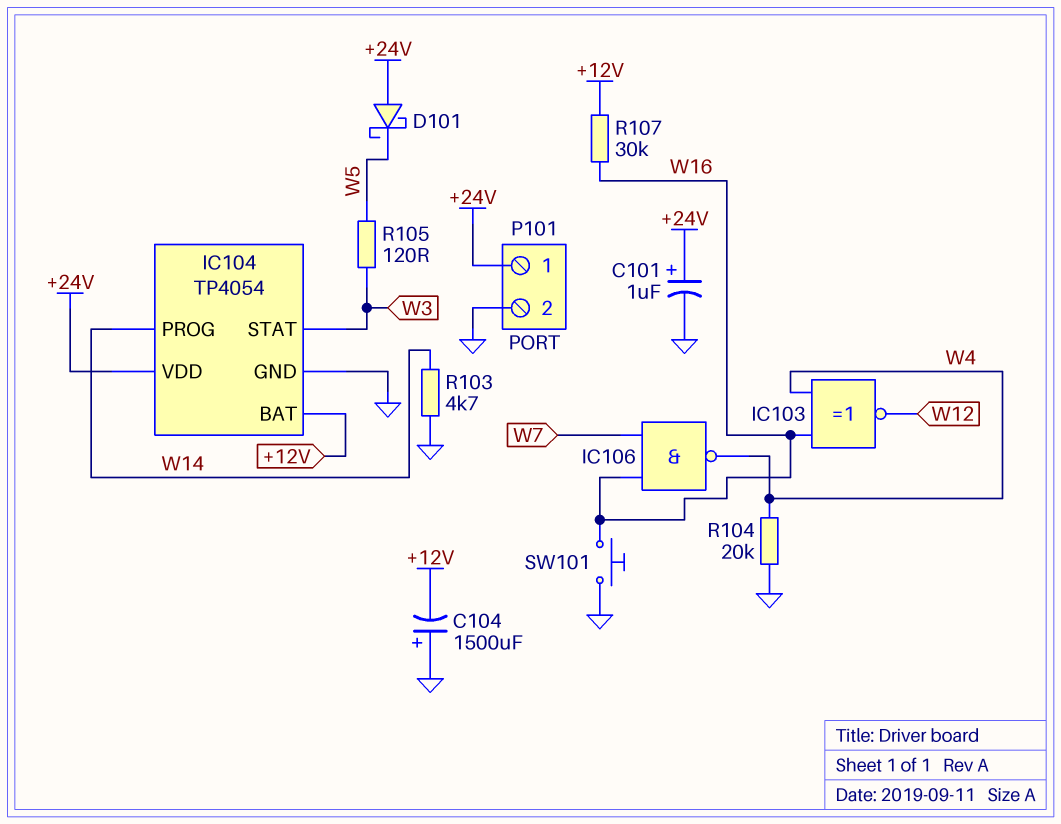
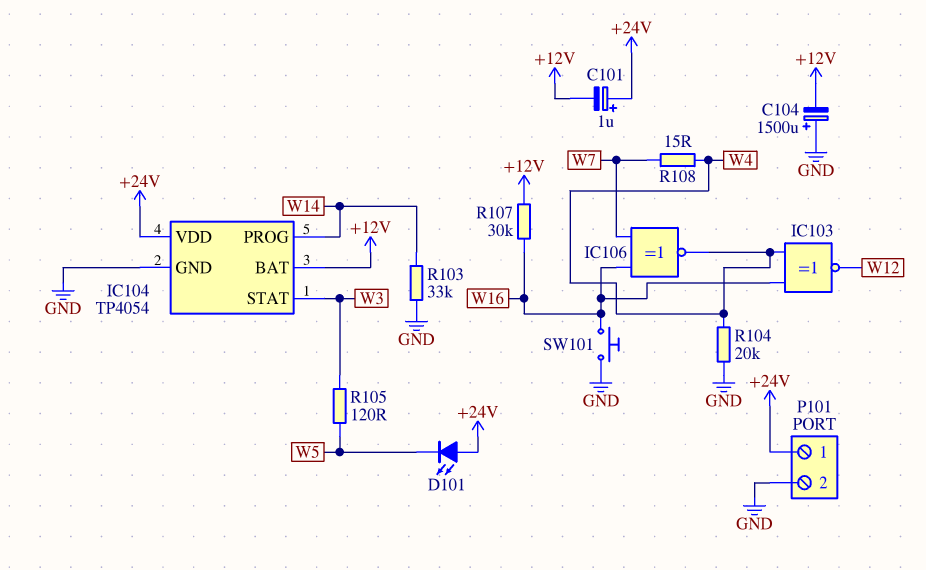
C101: 1uF (plus +24V, minus GND) -> 1uF (plus +24V, minus +12V)
D101: schottky (A +24V, K W5) -> LED (A +24V, K W5)
IC106: NAND (in W7, in W16, out W4) -> XNOR (in W7, in W16, out W4)
R103: 4.7k (GND, W14) -> 33k (GND, W14)
R108: none -> 15 (W4, W7)

